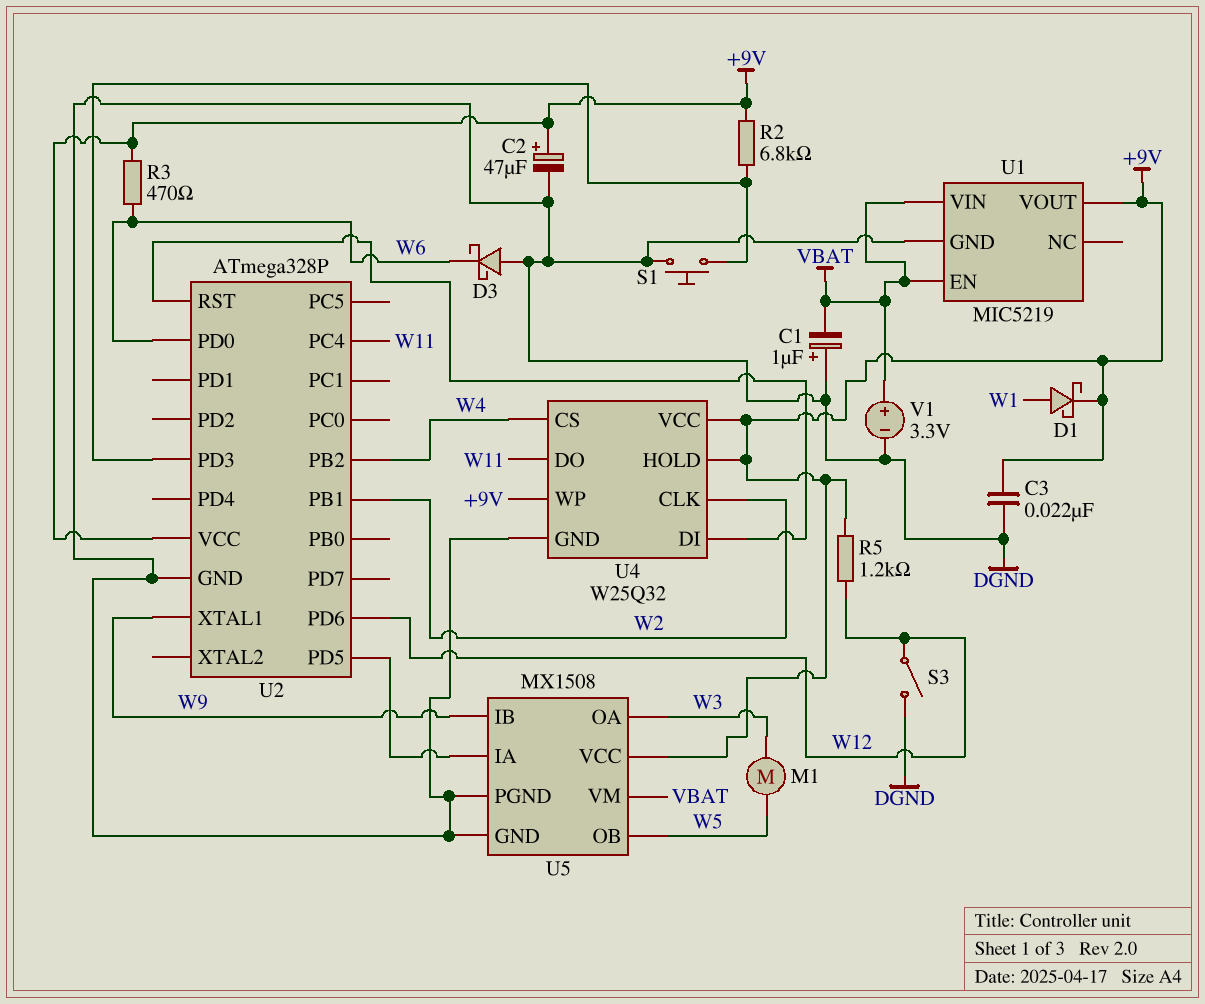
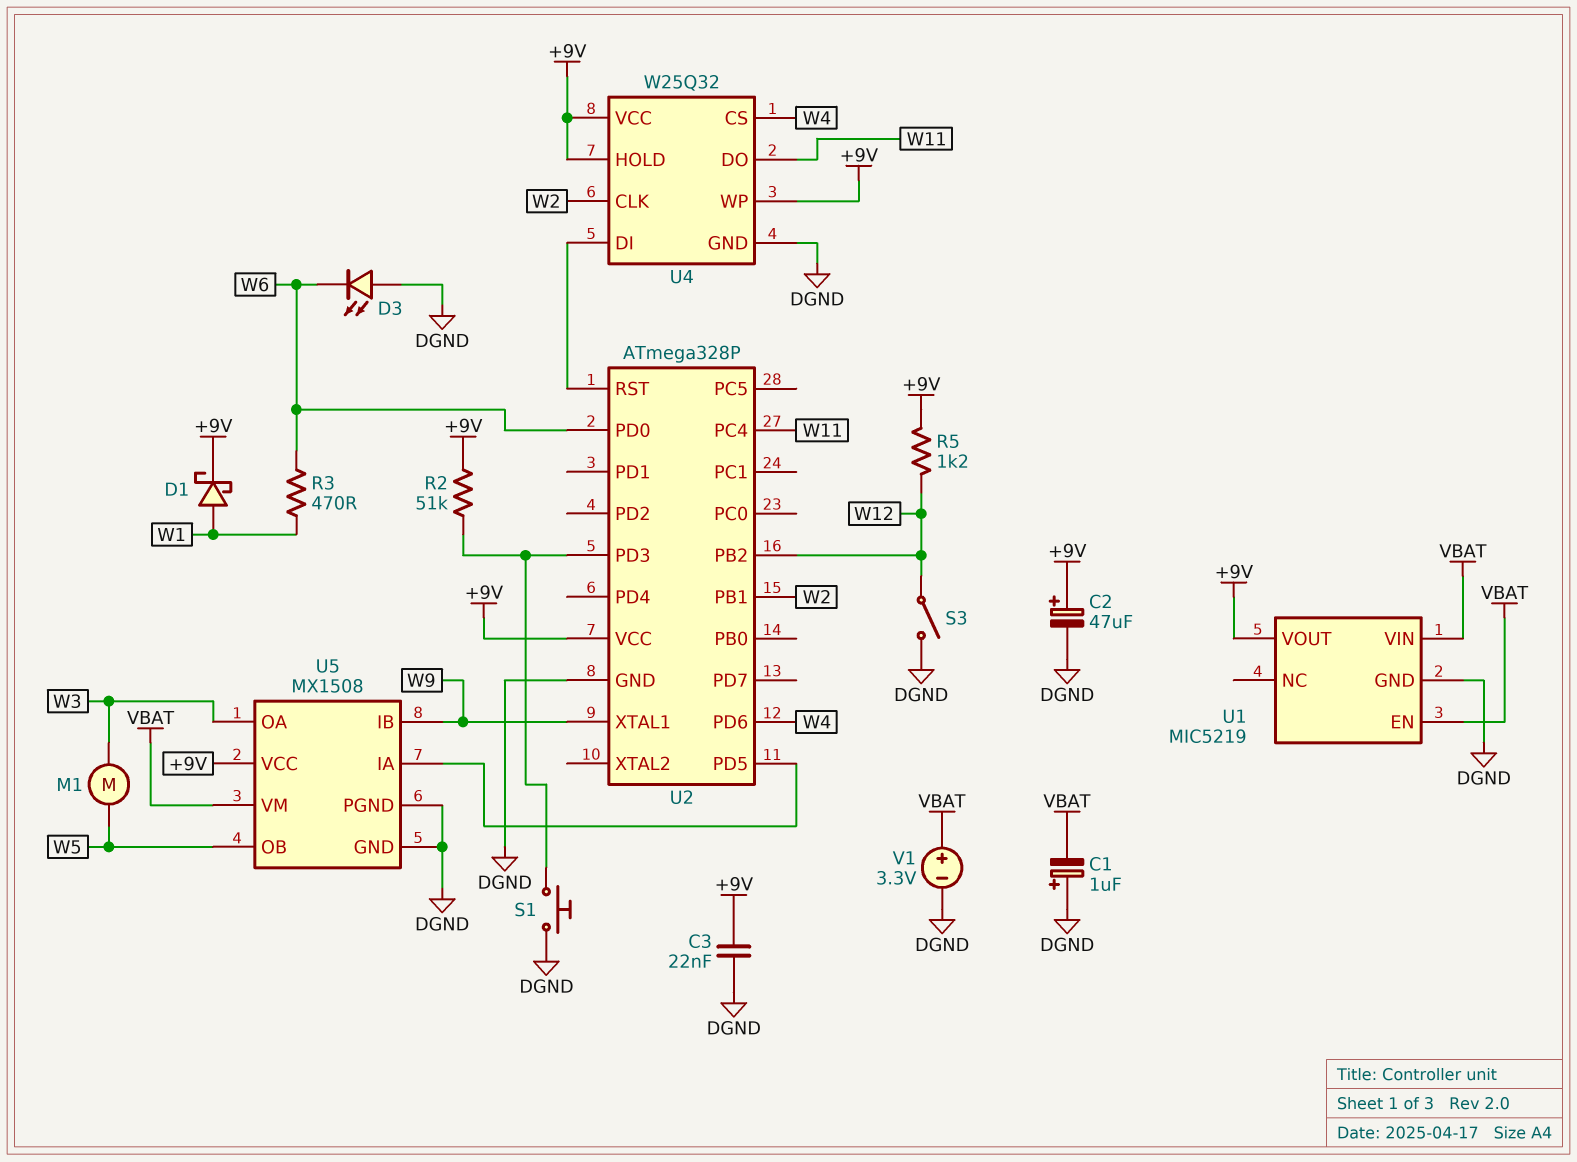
D3: schottky (A DGND, K W6) -> LED (A DGND, K W6)
R2: 6.8k (+9V, U2/PD3) -> 51k (+9V, U2/PD3)
R3: 470 (+9V, W6) -> 470 (W1, W6)
U2 pin PB2: W4 -> W12
U2 pin PD6: W12 -> W4

